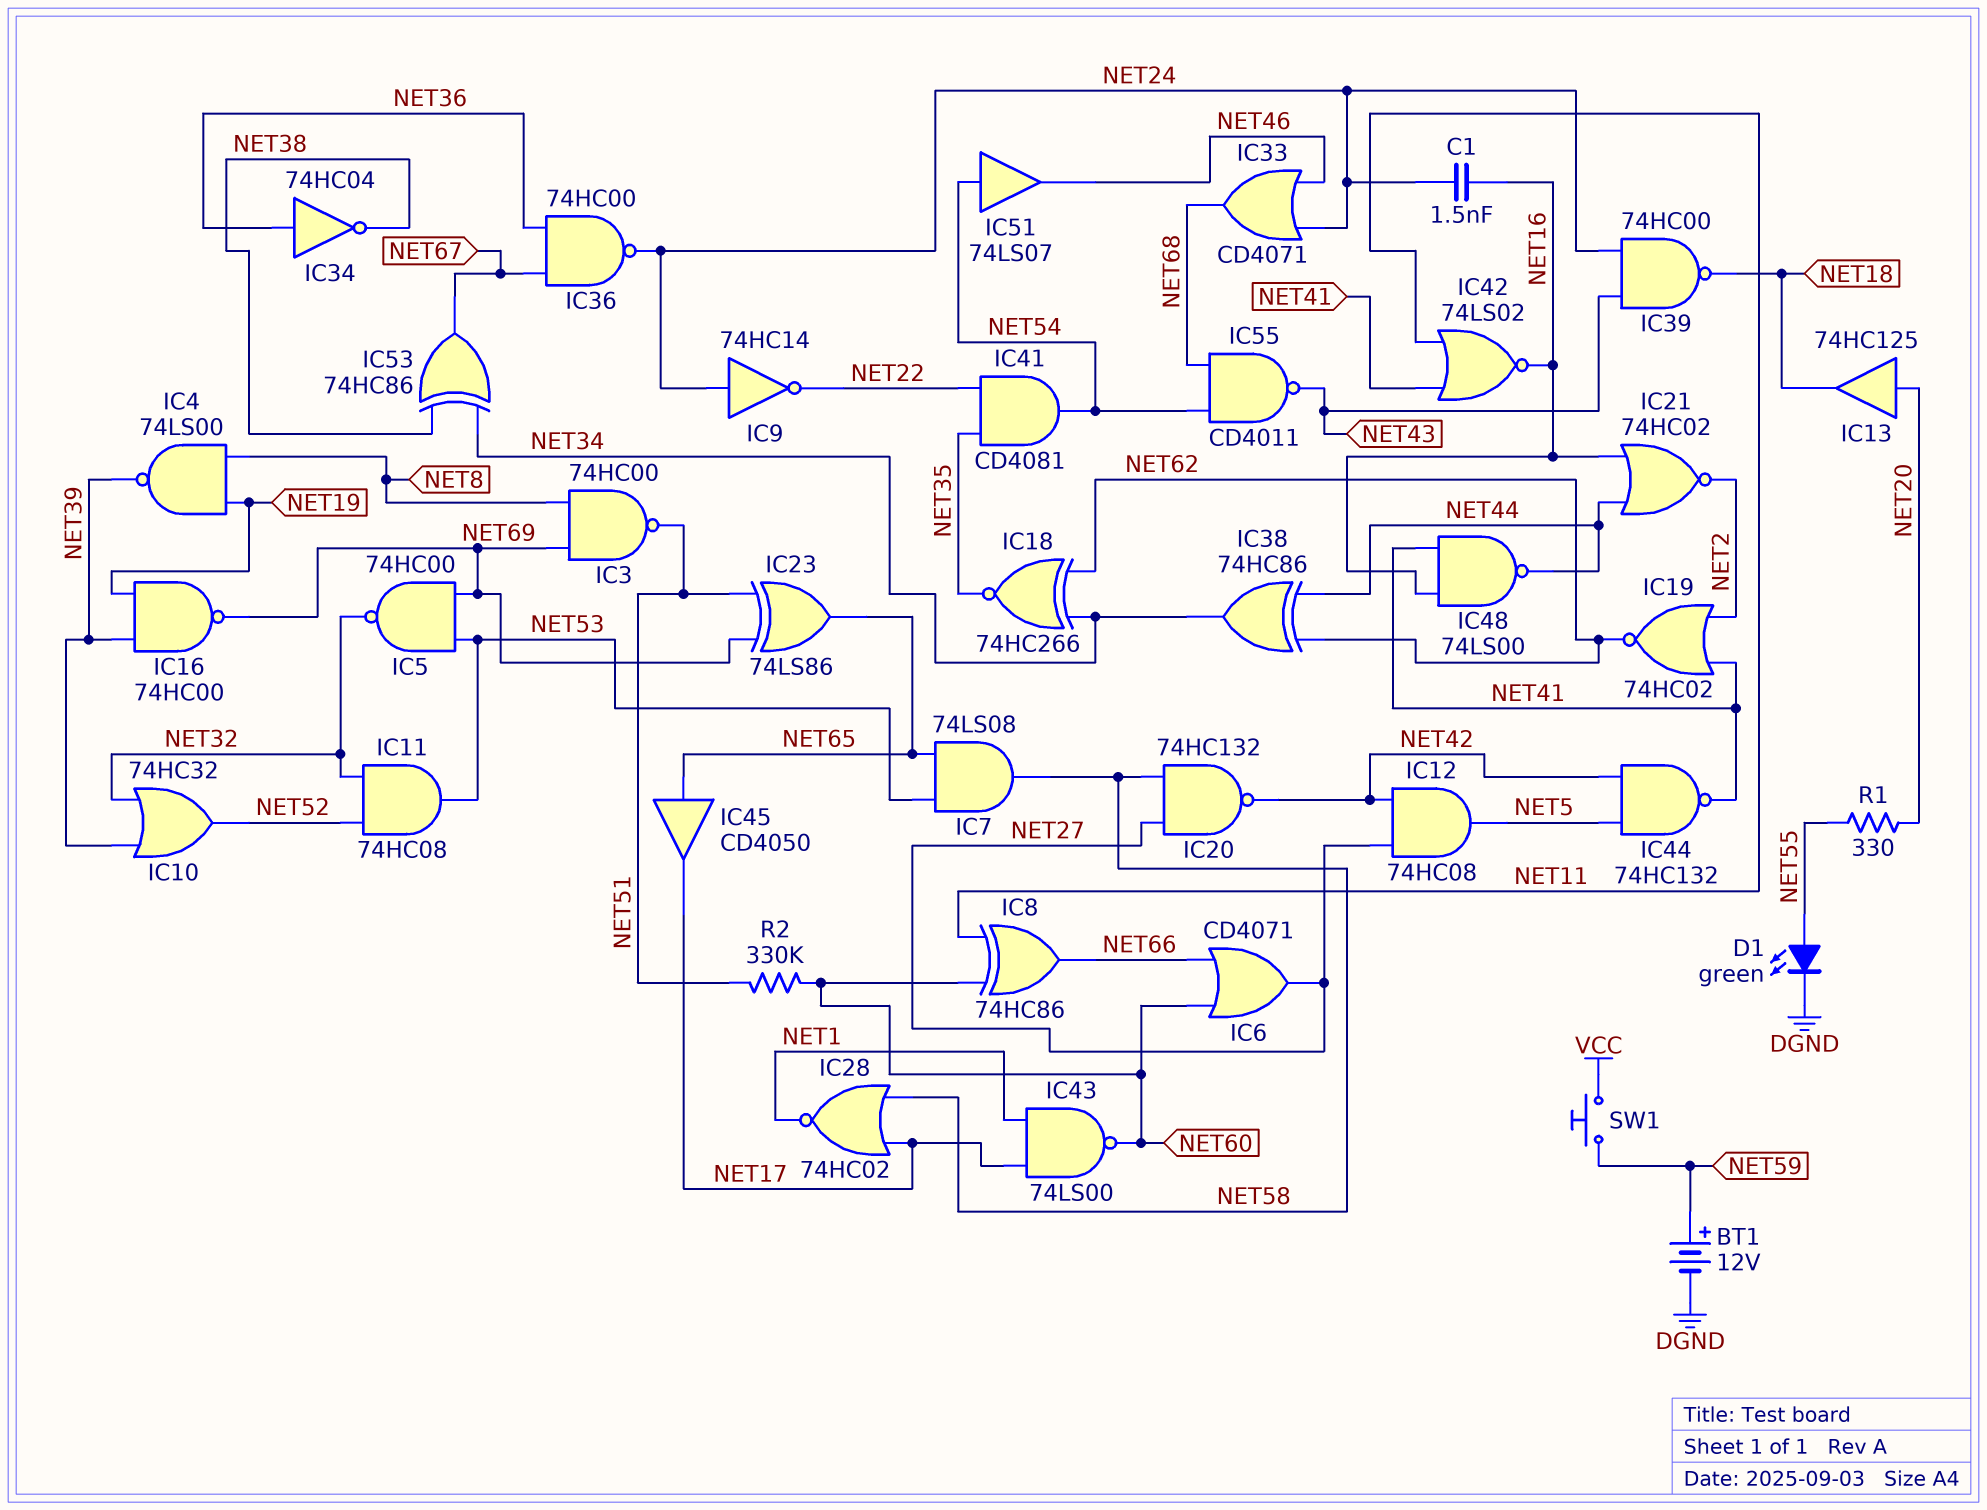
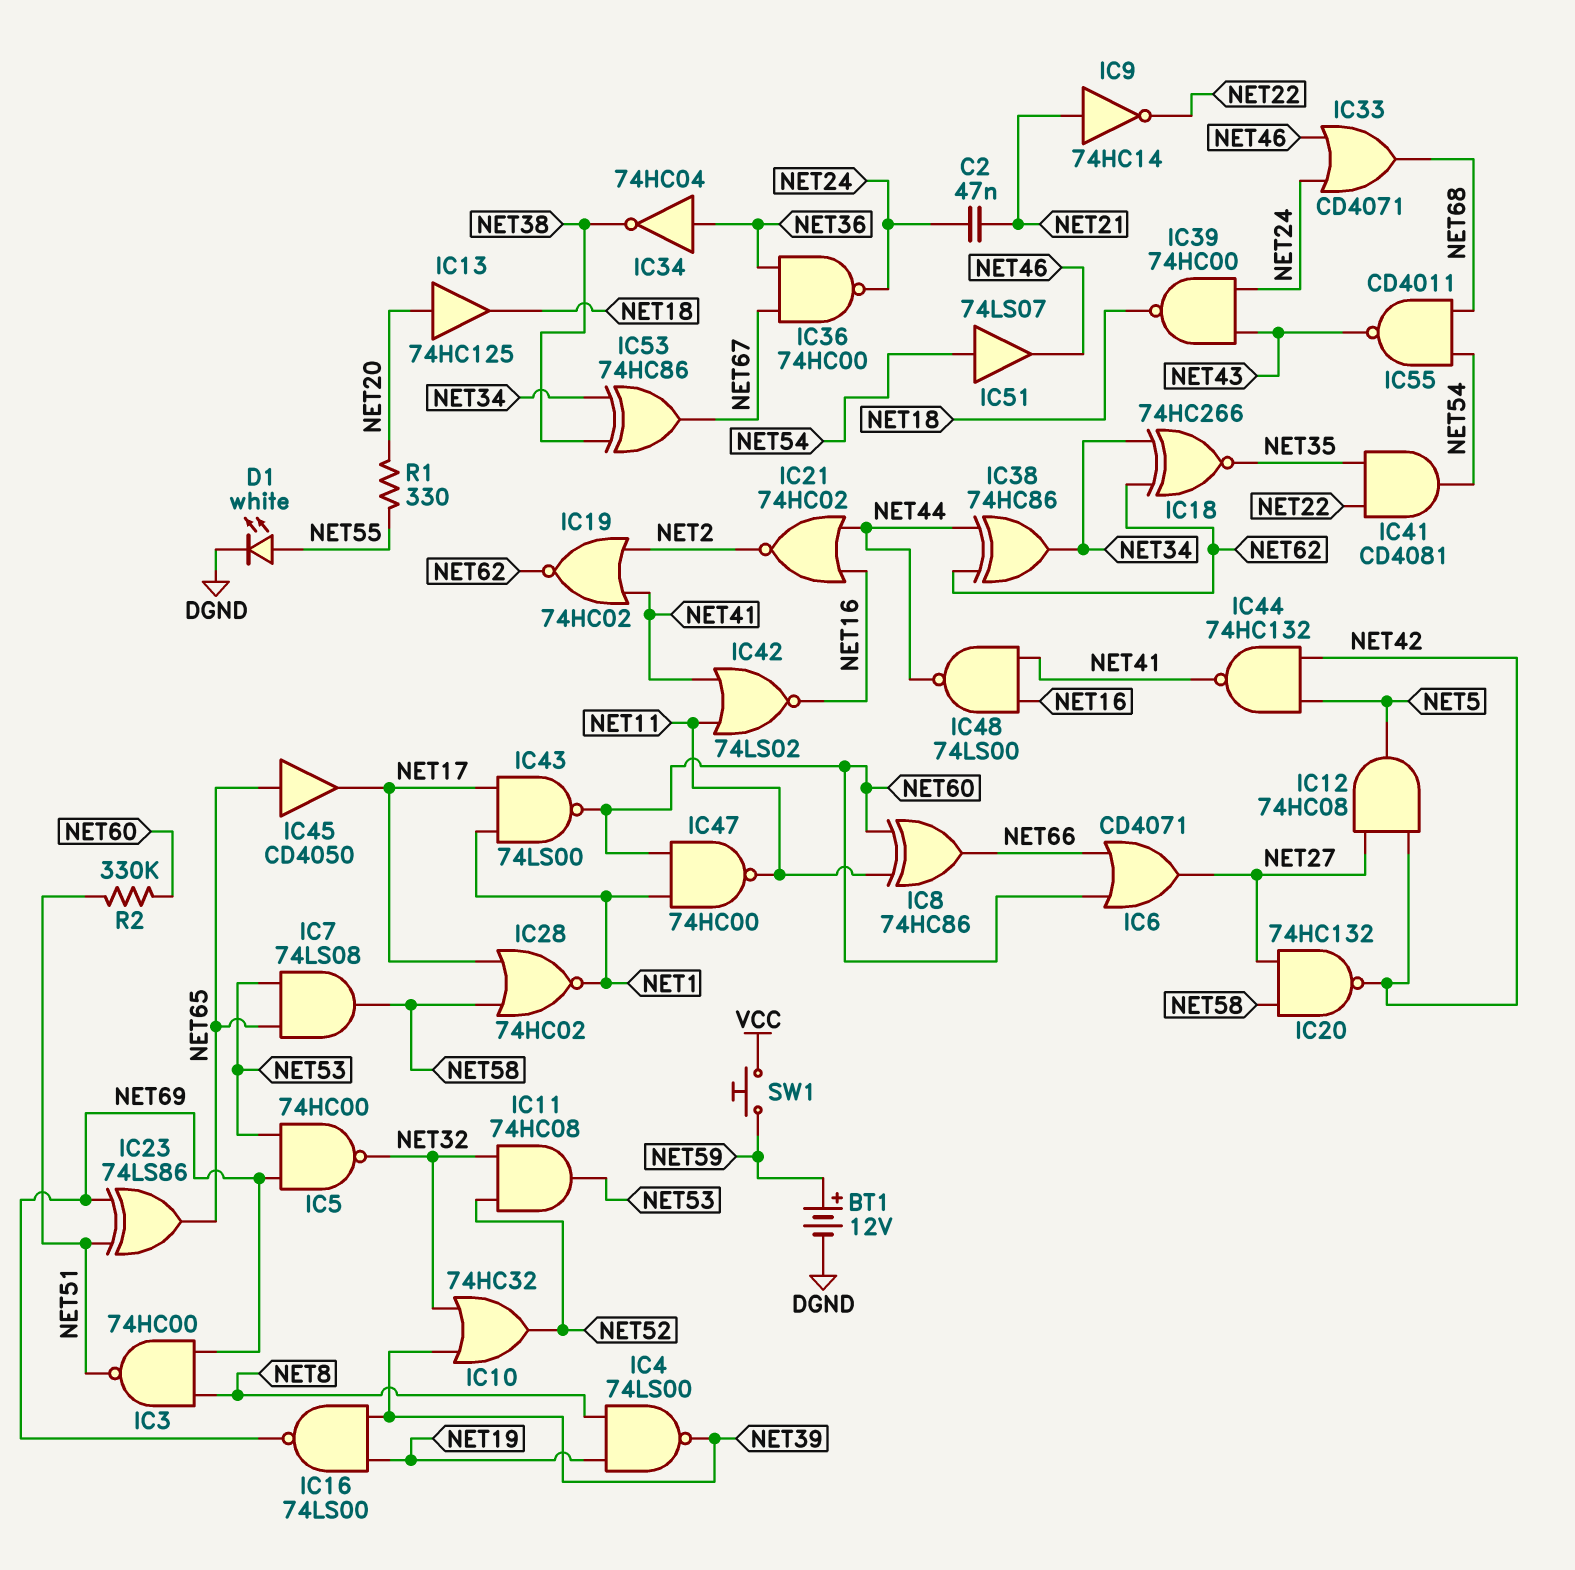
C1: 1.5nF (NET16, NET24) -> none
C2: none -> 47nF (NET21, NET24)
D1: LED green (A NET55, K DGND) -> LED white (A NET55, K DGND)
IC9: NOT 74HC14 (in NET24, out NET22) -> NOT 74HC14 (in NET21, out NET22)
IC16: NAND 74HC00 (in NET19, in NET39, out NET69) -> NAND 74LS00 (in NET19, in NET39, out NET69)
IC47: none -> NAND 74HC00 (in NET1, in NET60, out NET11)

